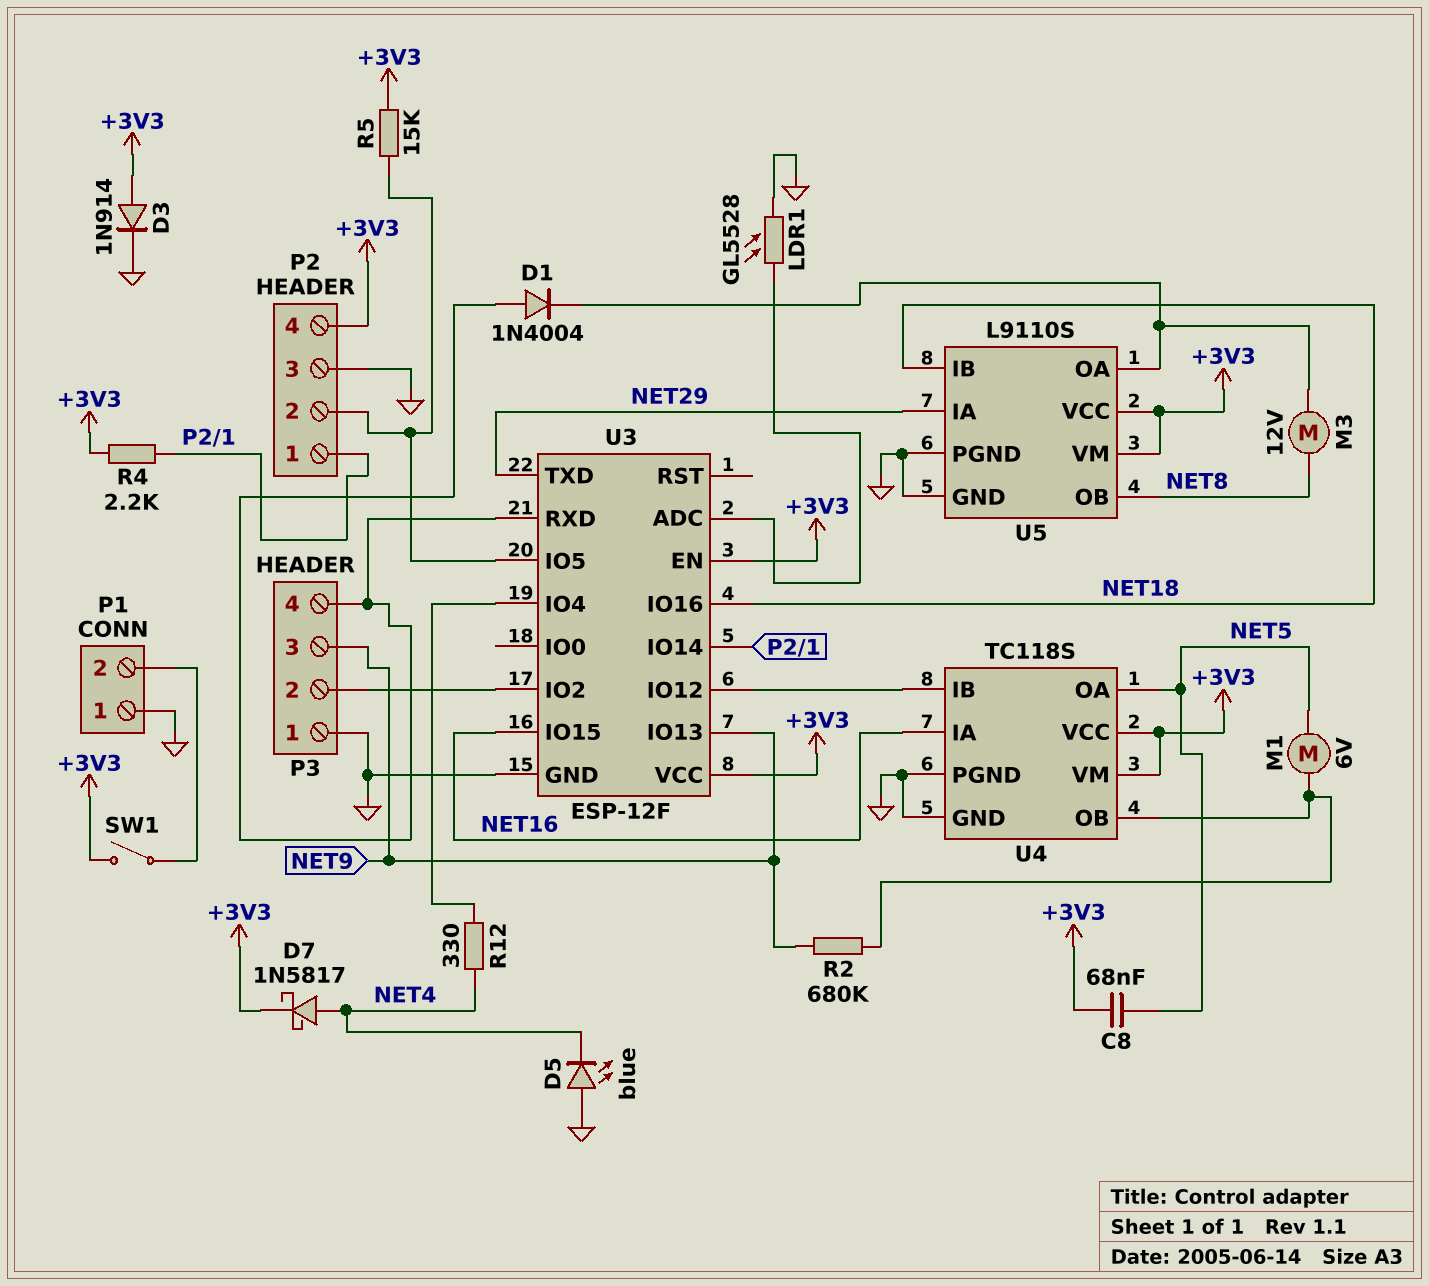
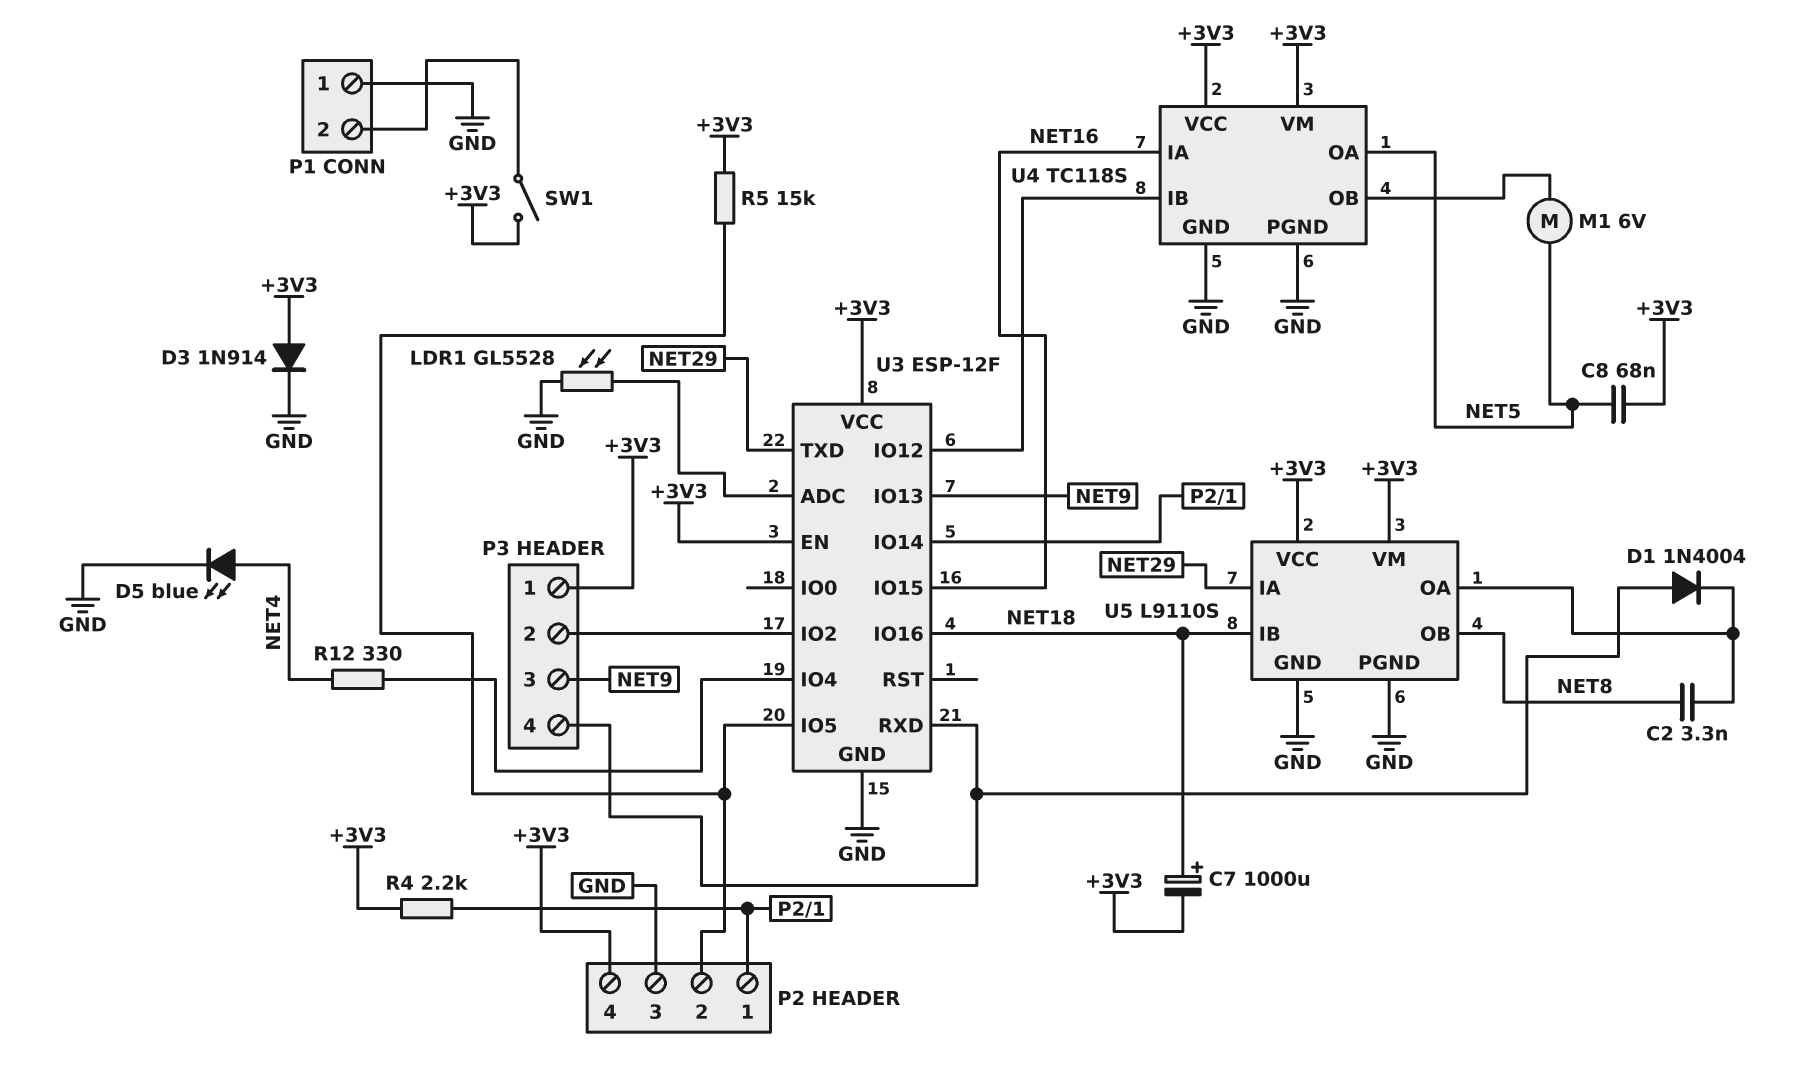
C2: none -> 3.3nF (NET8, U5/OA)
C7: none -> 1000uF (plus NET18, minus +3V3)
D5: LED blue (A GND, K NET4) -> LED blue (A NET4, K GND)
D7: schottky 1N5817 (A NET4, K +3V3) -> none
M3: motor 12V (NET8, U5/OA) -> none
P3 pin 1: GND -> +3V3
R2: 680k (NET9, U4/OB) -> none

